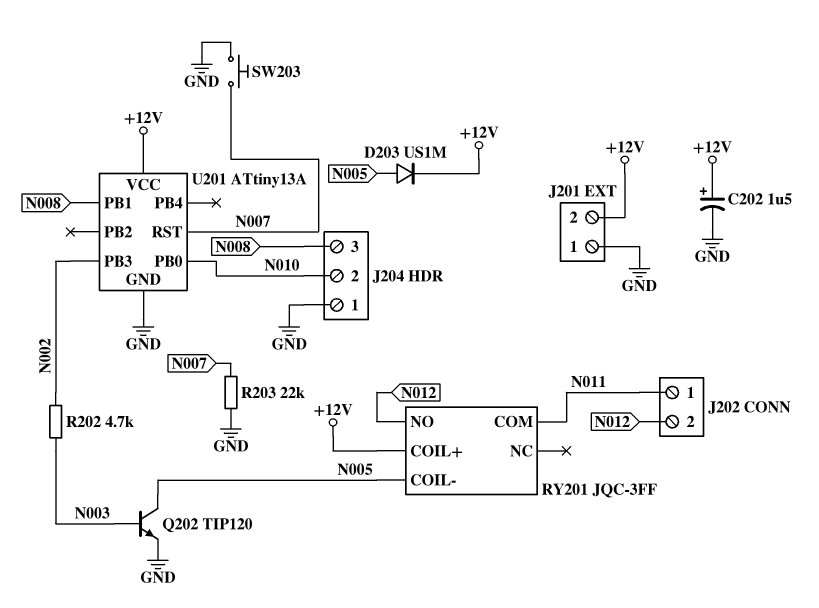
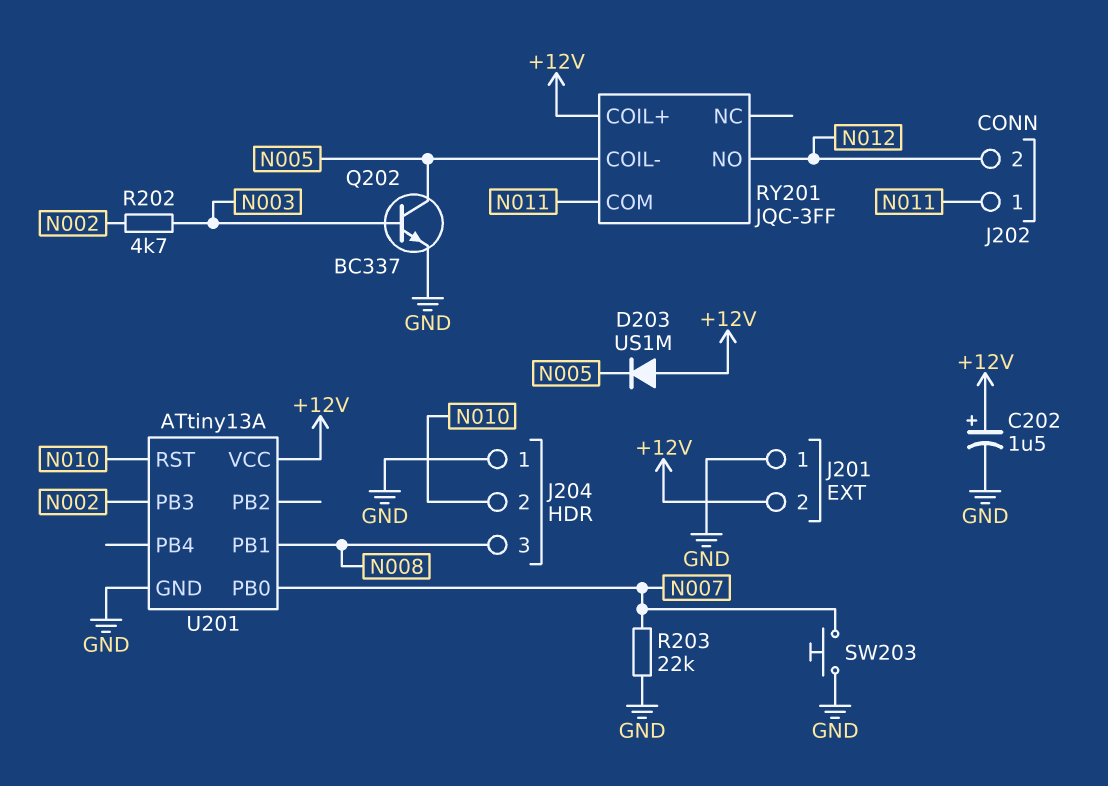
D203: diode US1M (A N005, K +12V) -> diode US1M (A +12V, K N005)
Q202: NPN TIP120 (B N003, C N005, E GND) -> NPN BC337 (B N003, C N005, E GND)
U201 pin PB0: N010 -> N007
U201 pin RST: N007 -> N010

